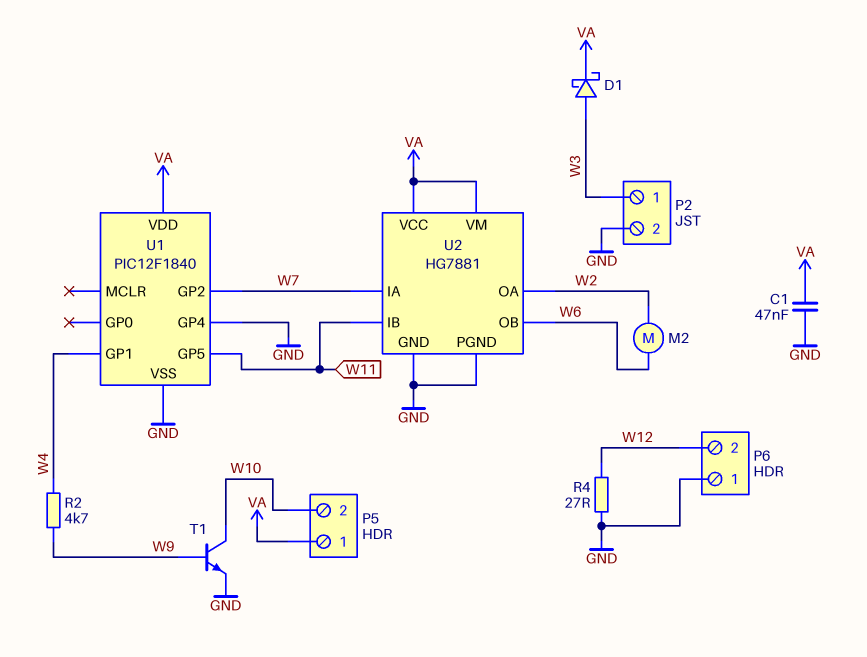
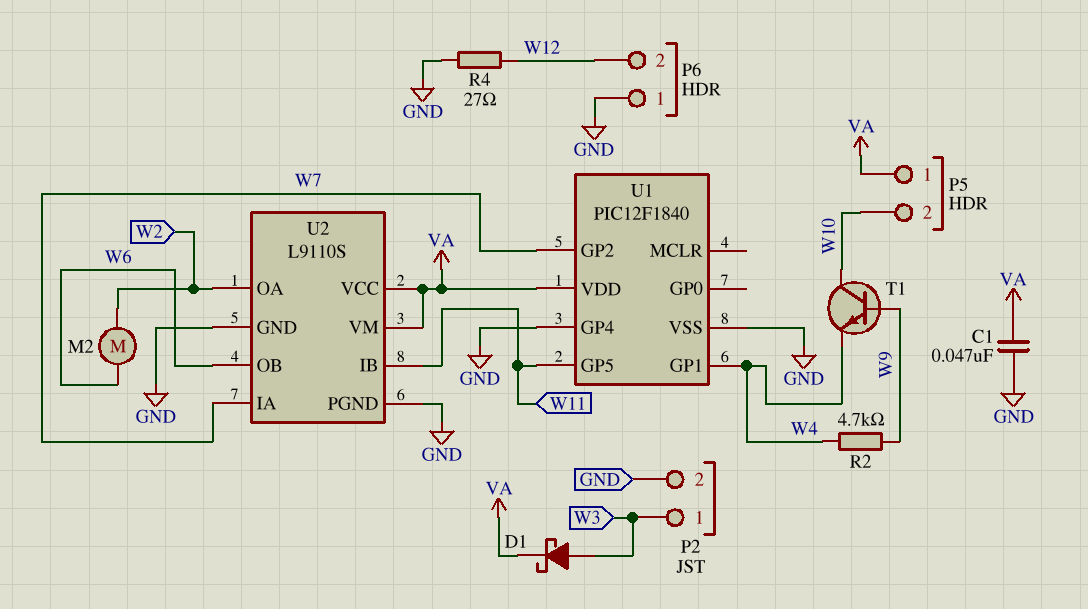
T1: NPN (B W9, C W10, E GND) -> NPN (B W9, C W10, E W4)
U2: HG7881 -> L9110S

